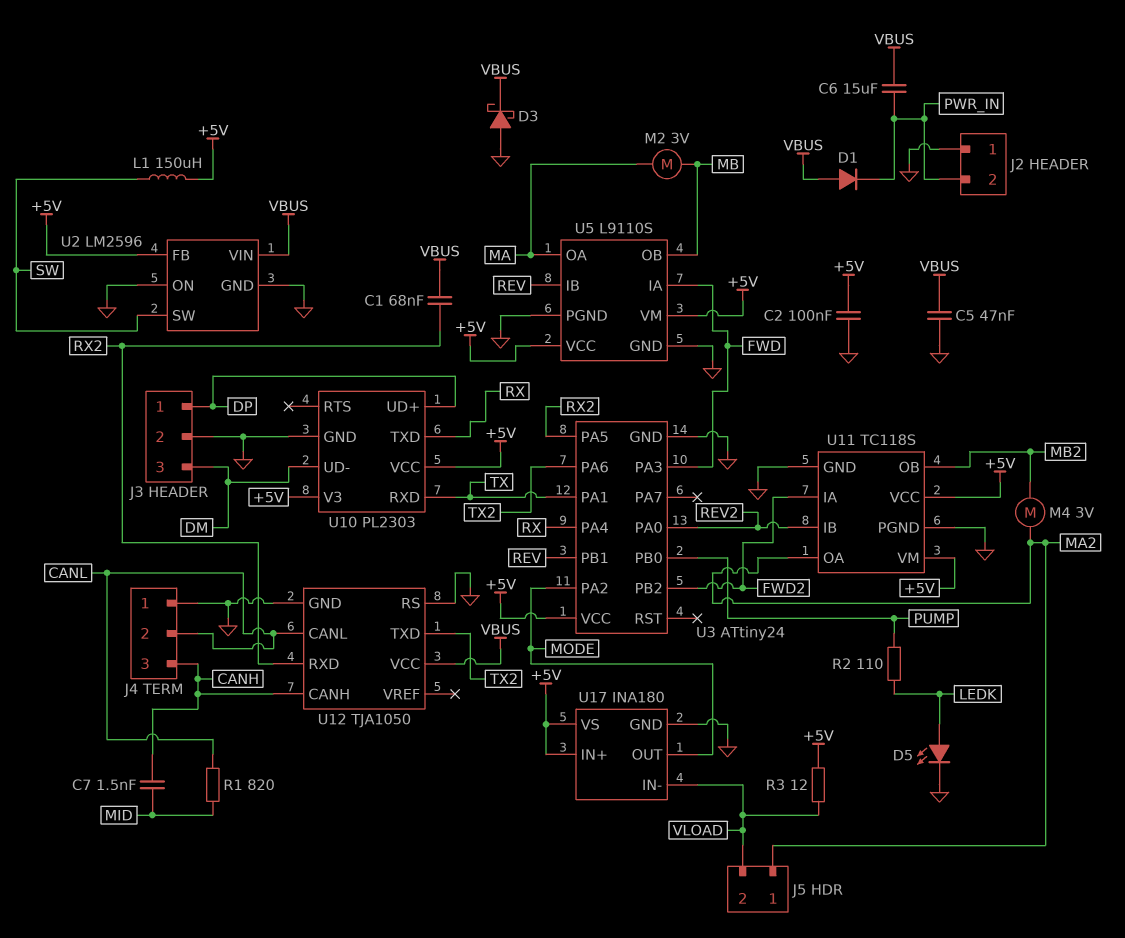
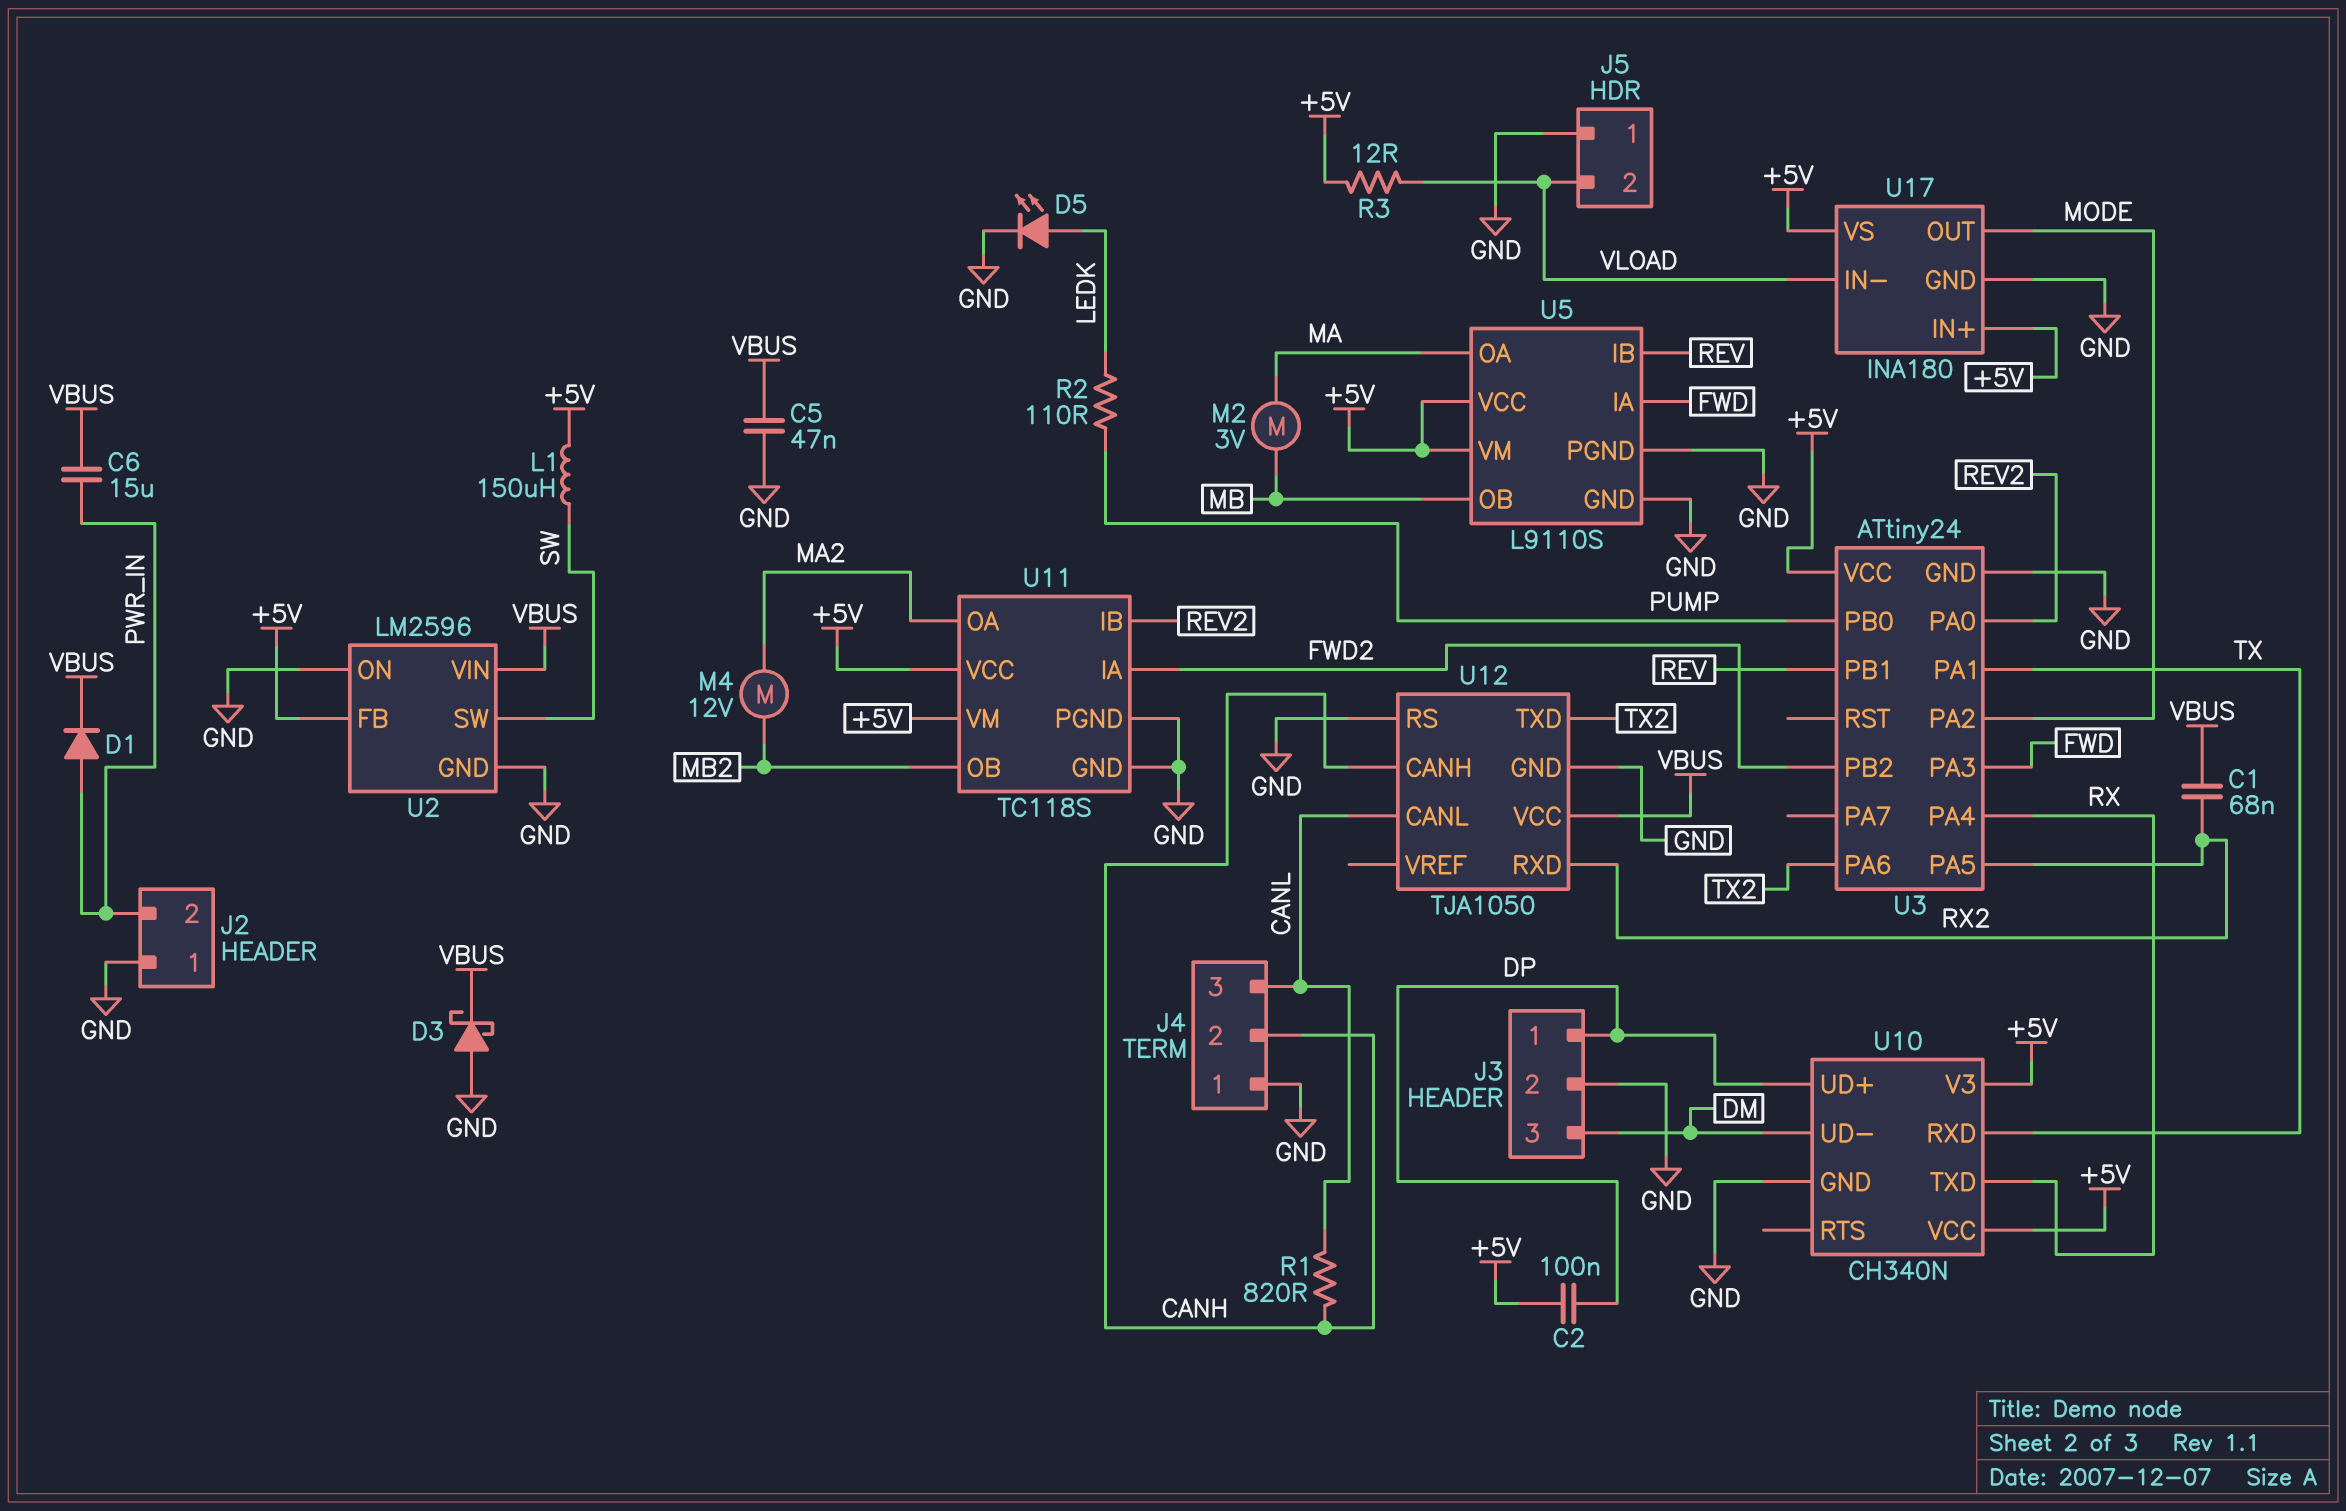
C2: 100nF (+5V, GND) -> 100nF (+5V, DP)
C7: 1.5nF (CANH, MID) -> none
D1: diode (A VBUS, K PWR_IN) -> diode (A PWR_IN, K VBUS)
J4 pin 2: CANL -> CANH
J4 pin 3: CANH -> CANL
J5 pin 1: MA2 -> GND
M4: motor 3V (MA2, MB2) -> motor 12V (MA2, MB2)
R1: 820 (CANL, MID) -> 820 (CANH, CANL)
U10: PL2303 -> CH340N

